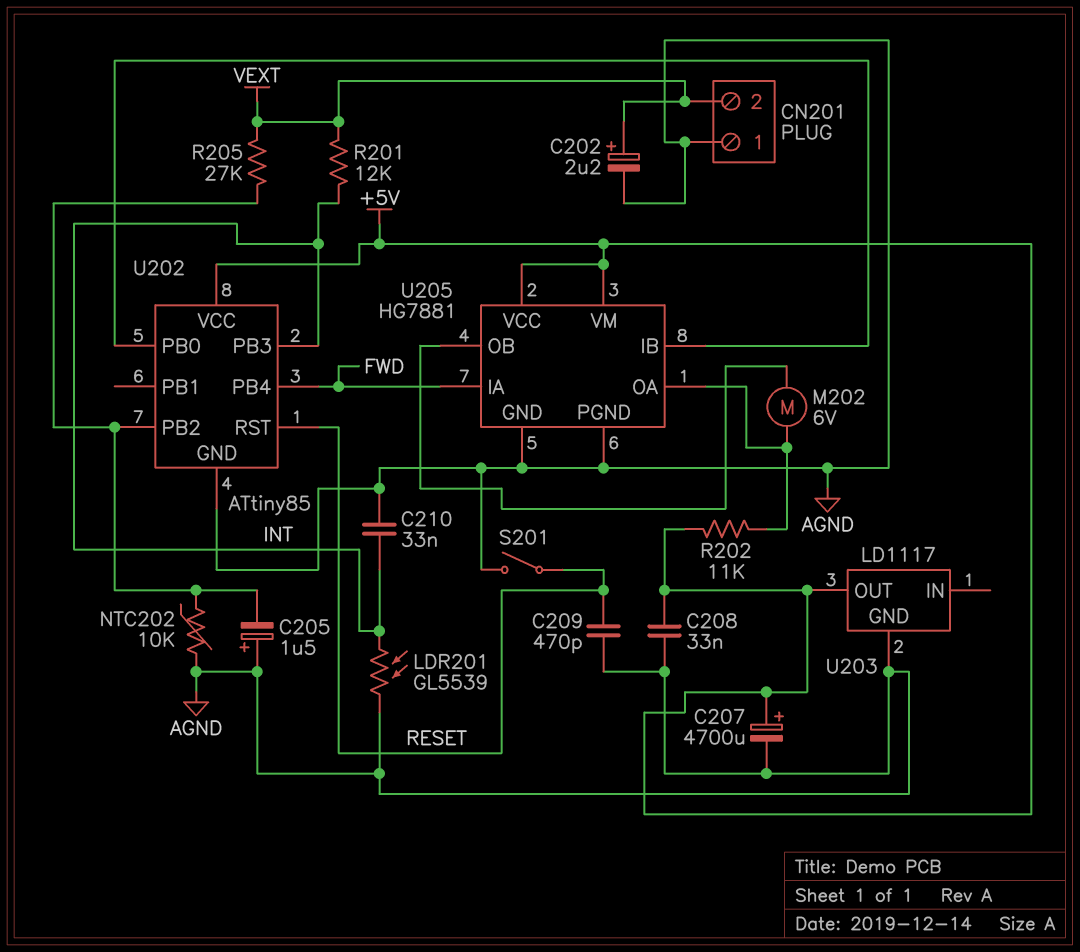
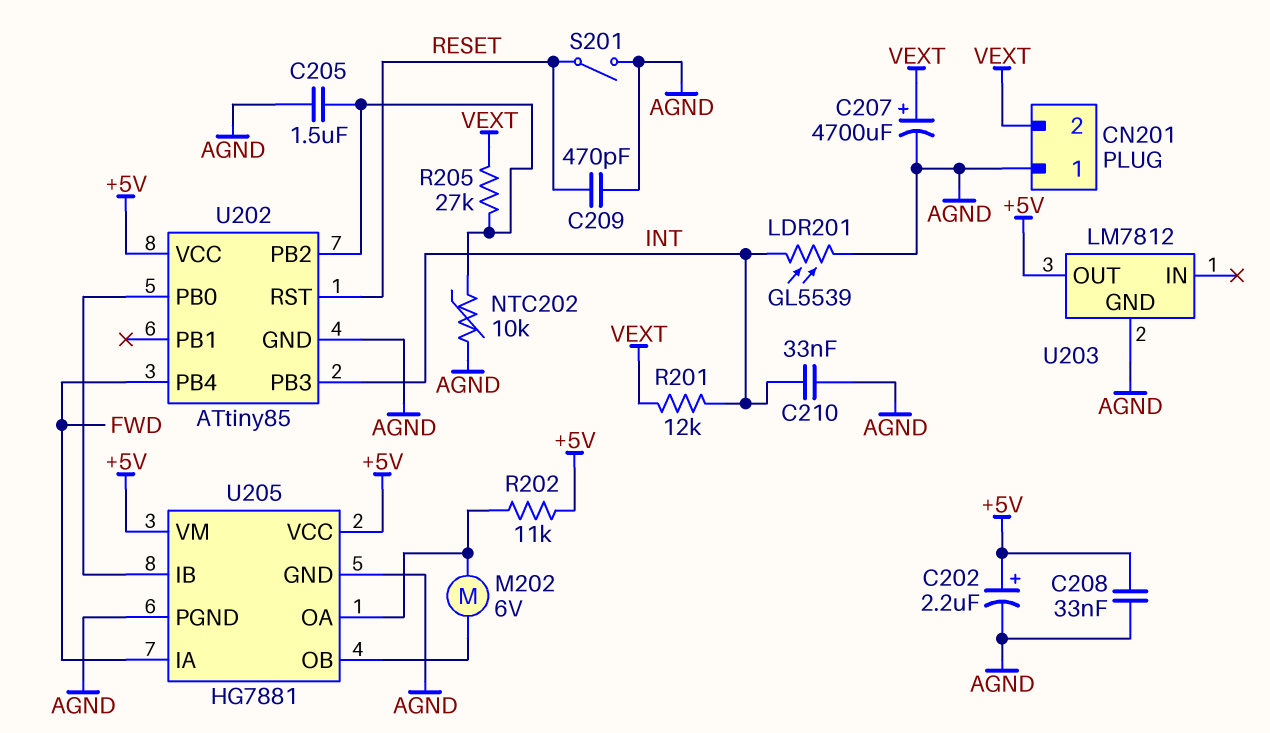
C202: 2.2uF (plus VEXT, minus AGND) -> 2.2uF (plus +5V, minus AGND)
C205: 1.5uF (plus AGND, minus U202/PB2) -> 1.5uF (AGND, U202/PB2)
C207: 4700uF (plus +5V, minus AGND) -> 4700uF (plus VEXT, minus AGND)
U203: LD1117 -> LM7812

